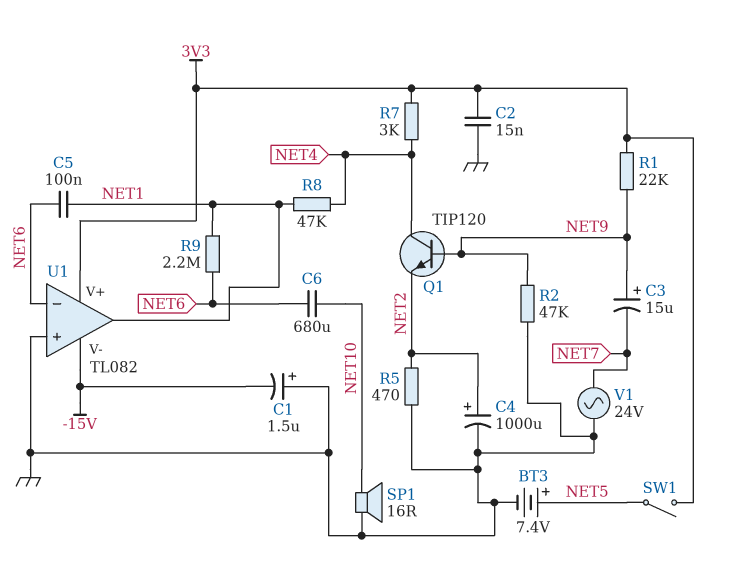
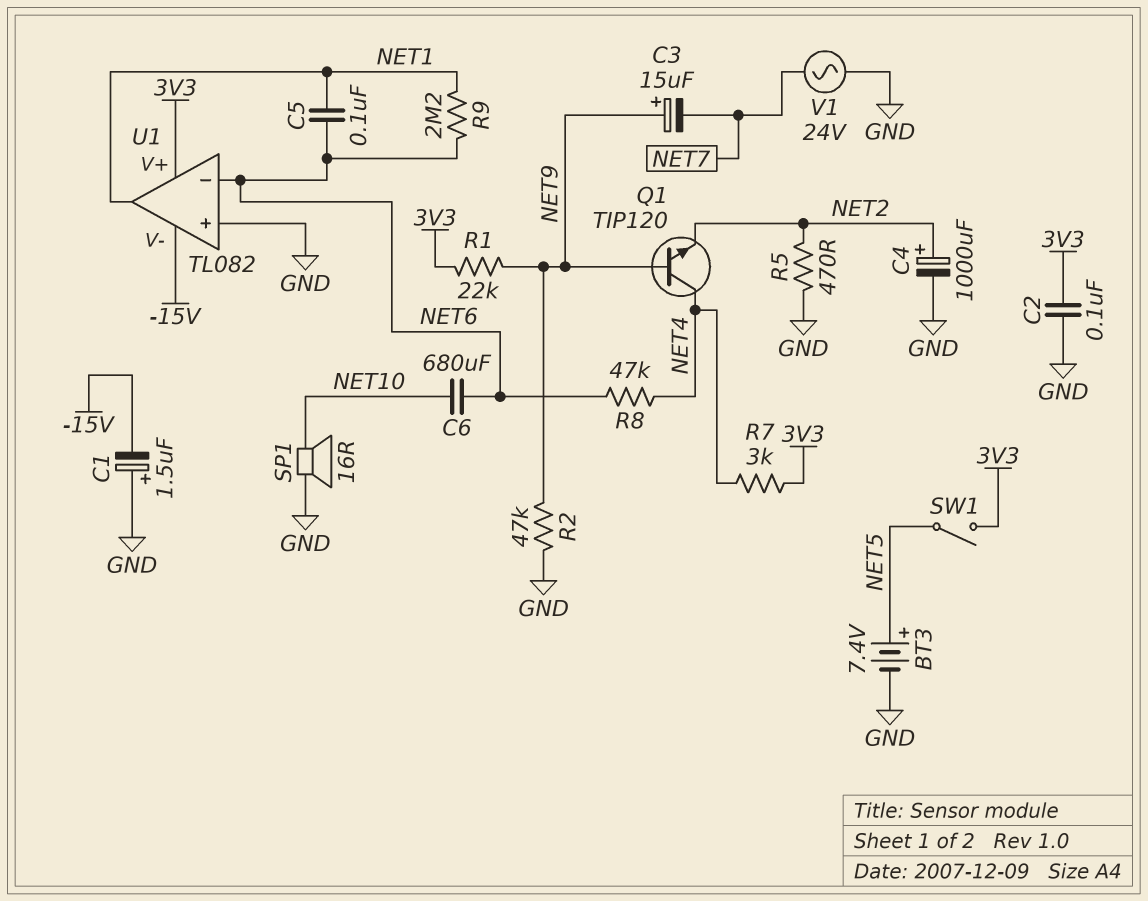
C2: 15nF (3V3, GND) -> 100nF (3V3, GND)
R8: 47k (NET1, NET4) -> 47k (NET4, NET6)

